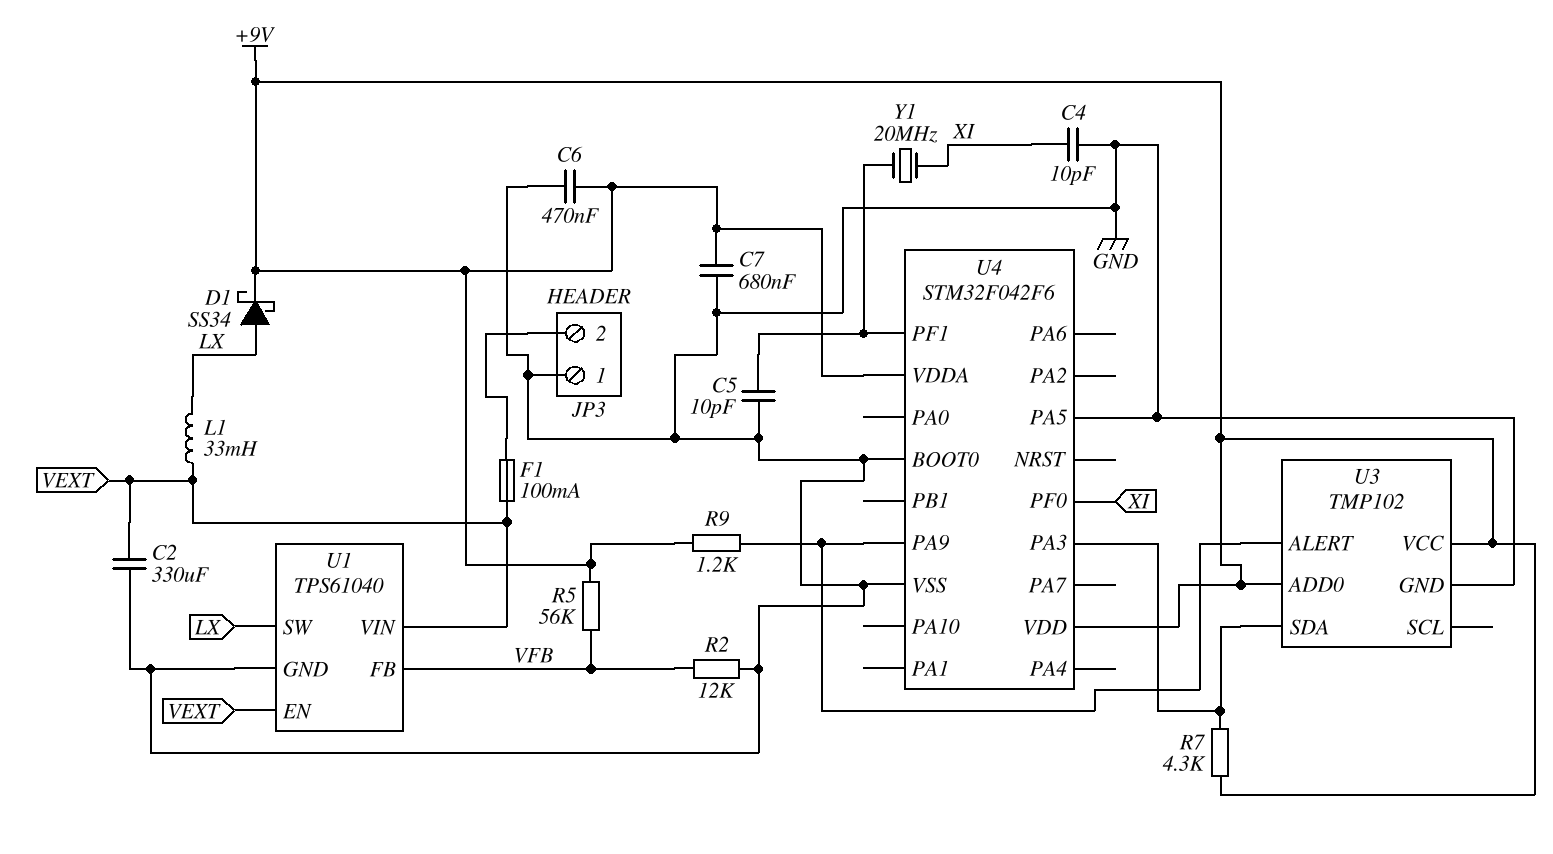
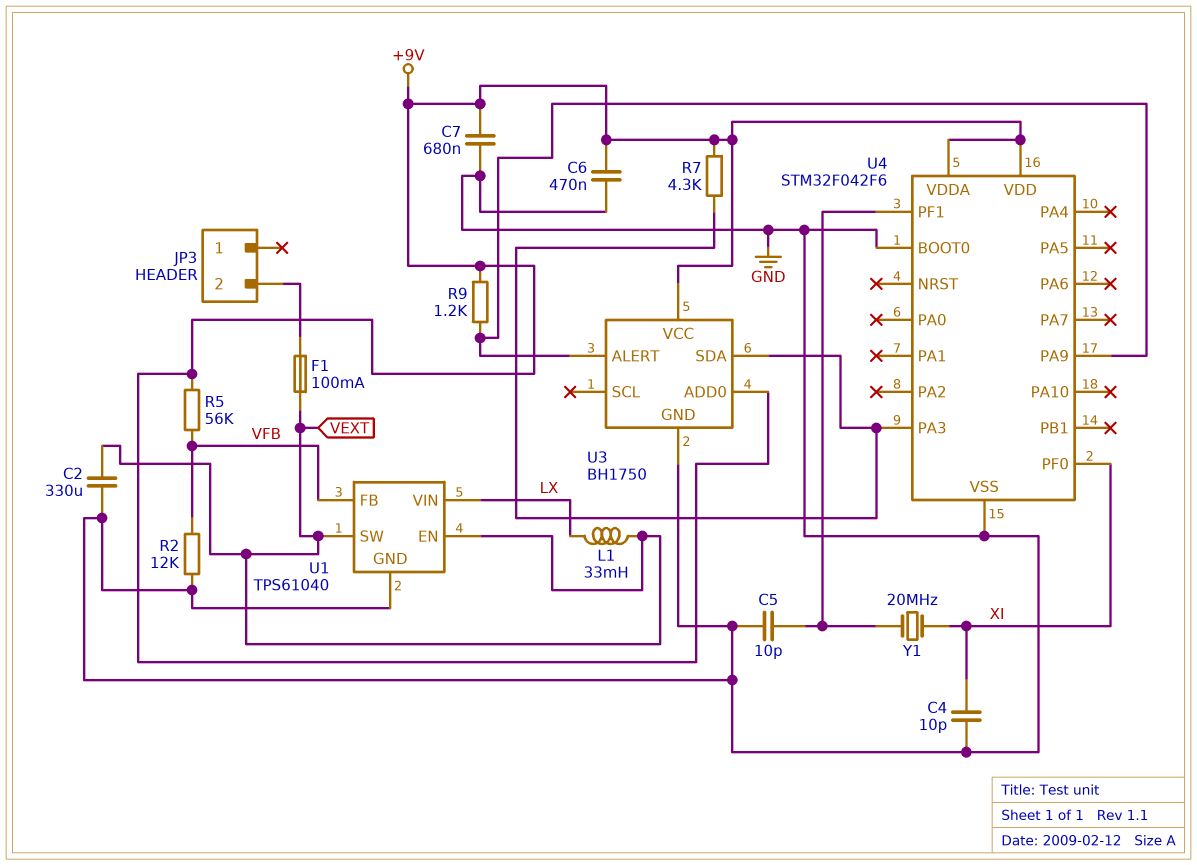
D1: schottky SS34 (A LX, K +9V) -> none
JP3 pin 1: GND -> none
U1 pin SW: LX -> VEXT
U1 pin VIN: VEXT -> LX
U3: TMP102 -> BH1750
U4 pin PA5: GND -> none

